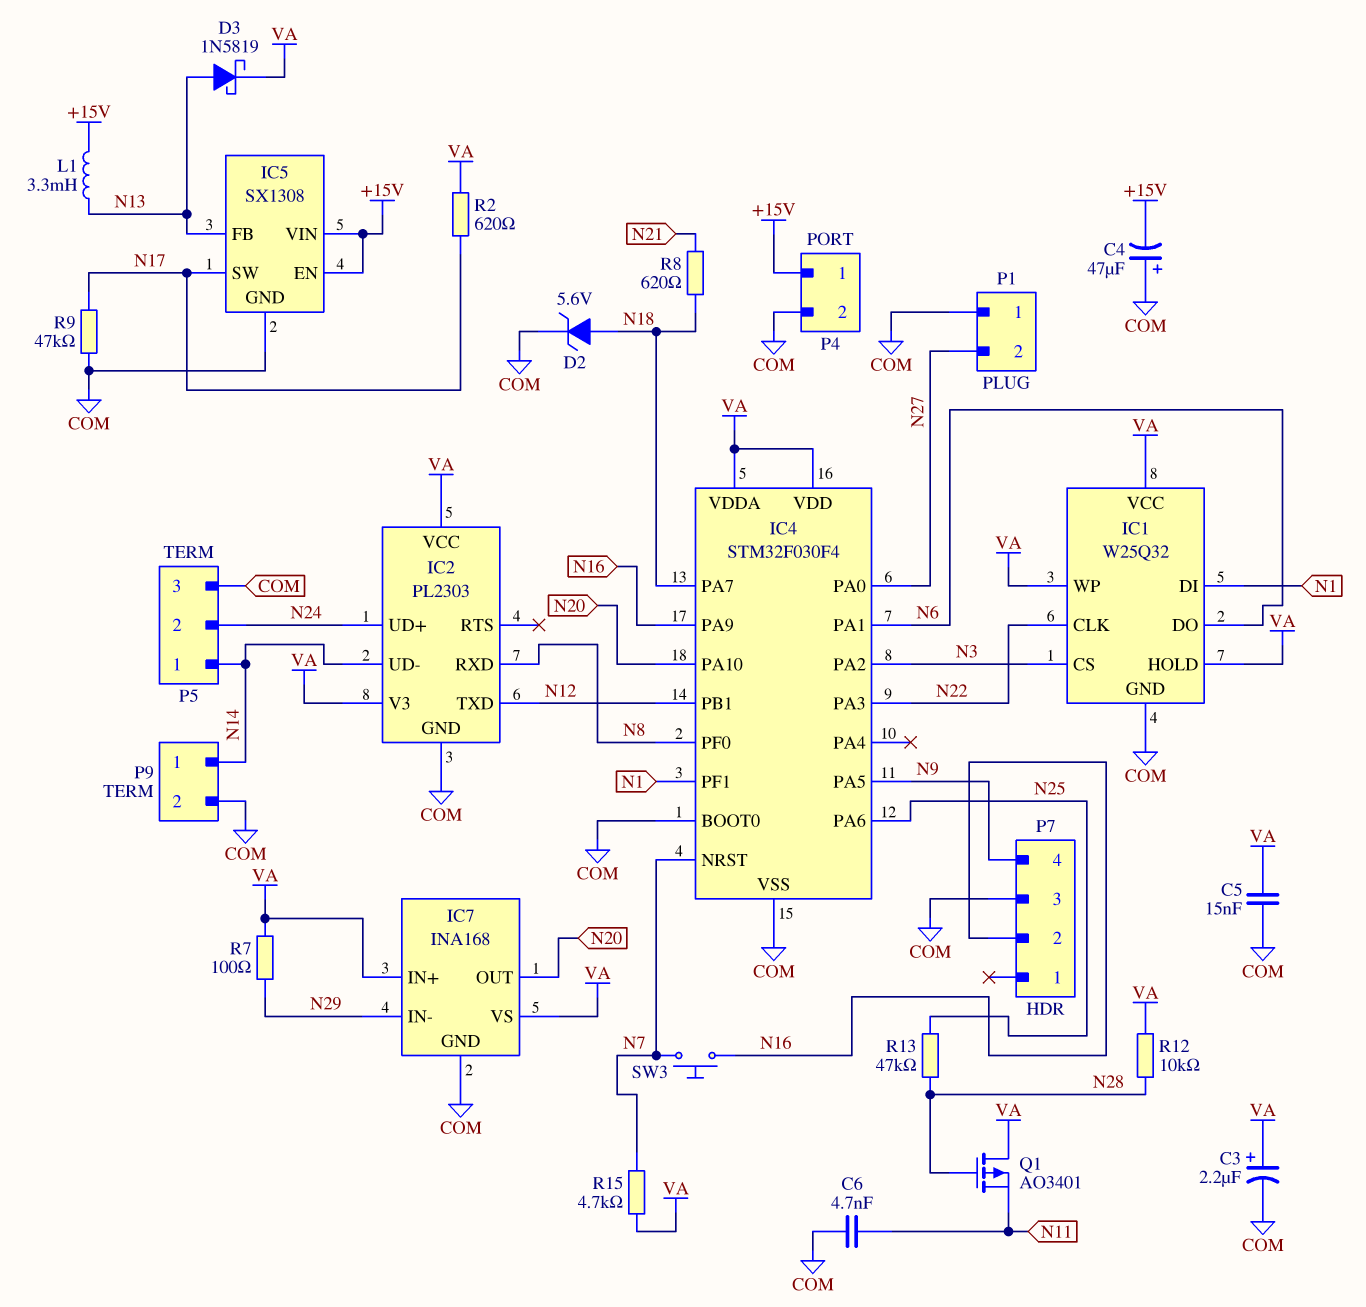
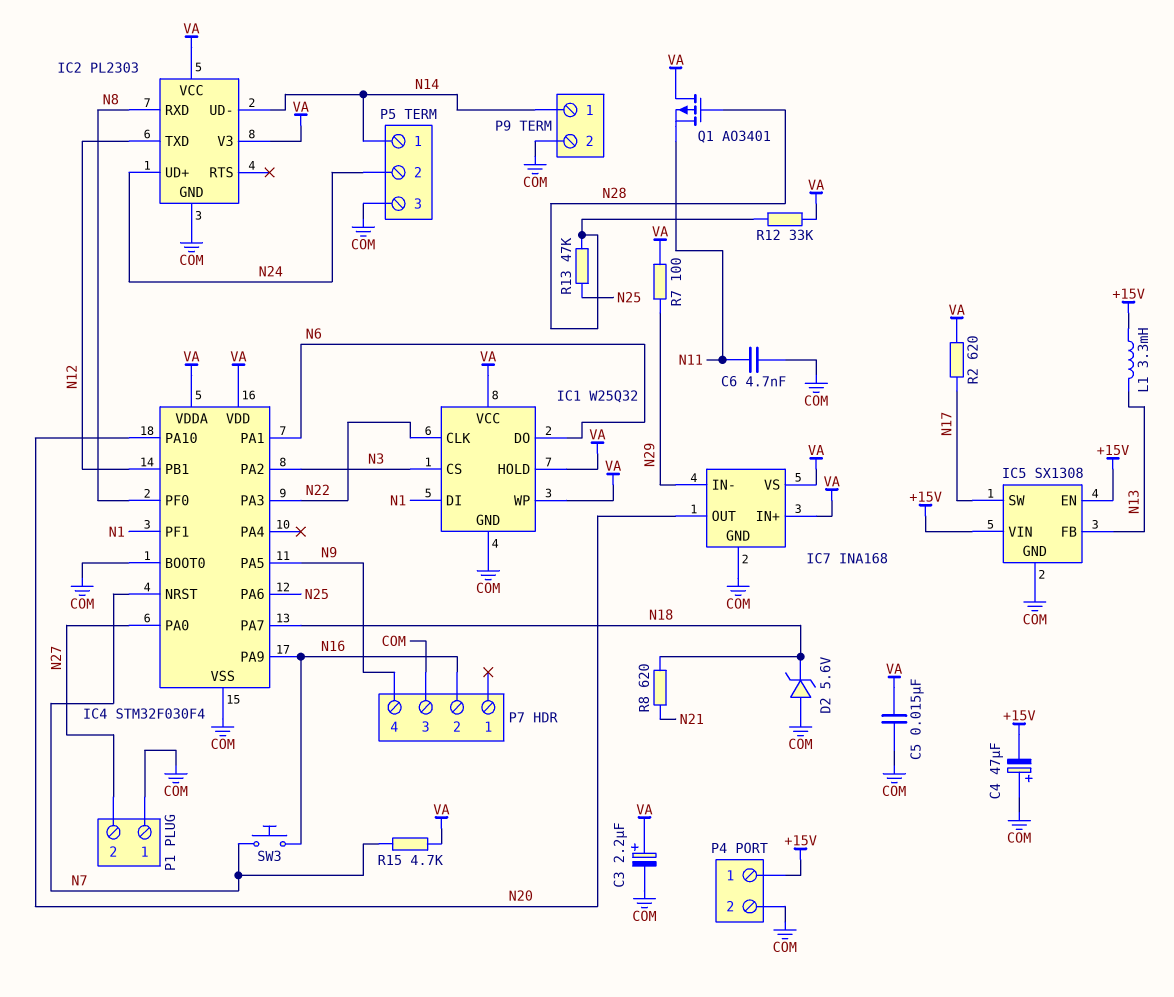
D2: zener 5.6V (A N18, K COM) -> zener 5.6V (A COM, K N18)
D3: schottky 1N5819 (A N13, K VA) -> none
R9: 47k (COM, N17) -> none
R12: 10k (N28, VA) -> 33k (N28, VA)

